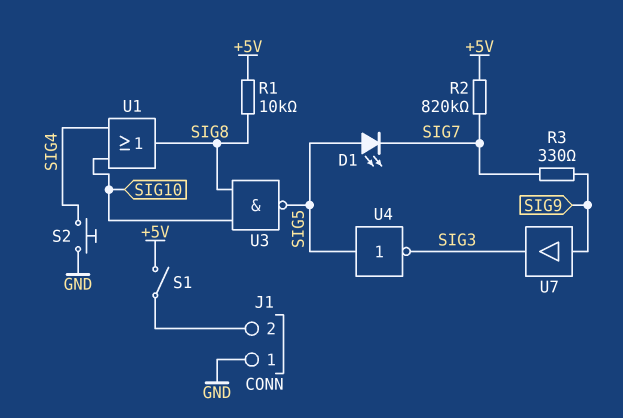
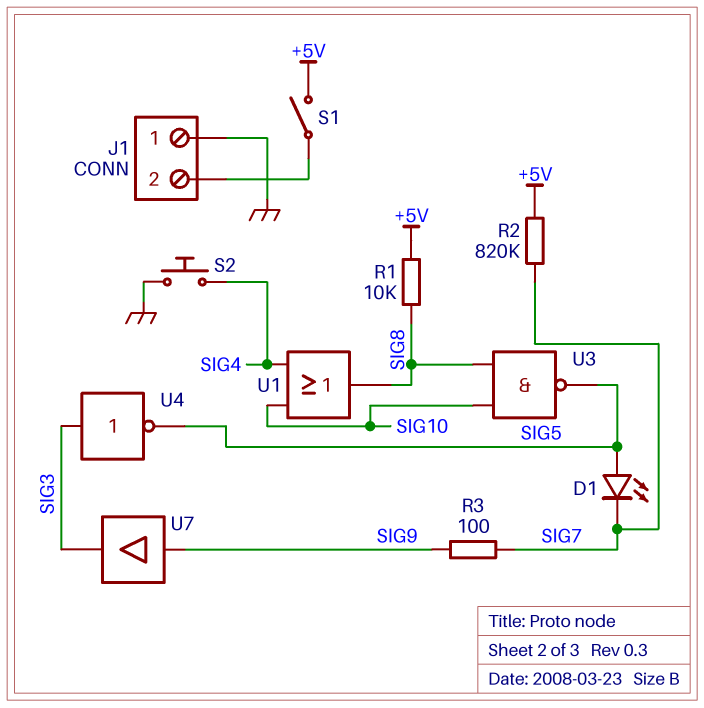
R3: 330 (SIG7, SIG9) -> 100 (SIG7, SIG9)
U4: NOT (in SIG5, out SIG3) -> NOT (in SIG3, out SIG5)

